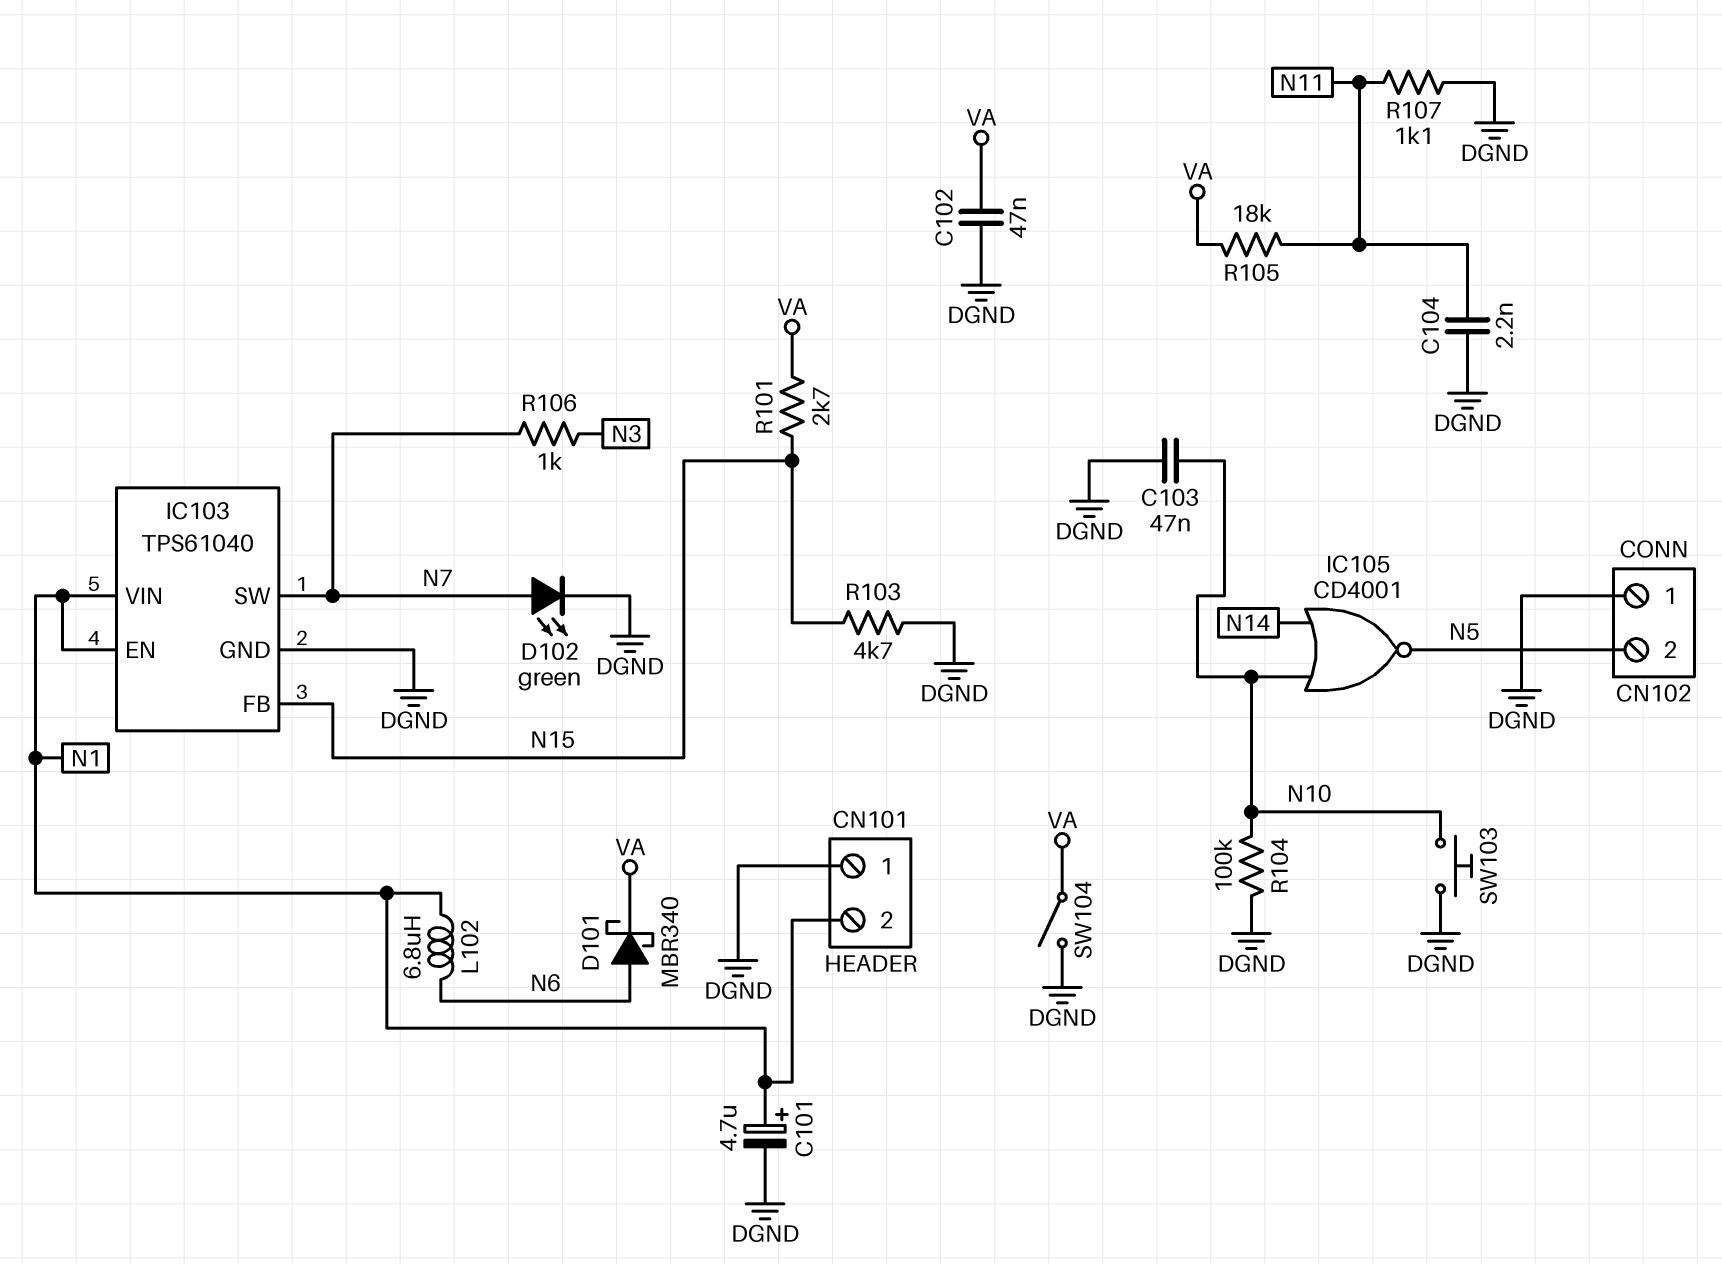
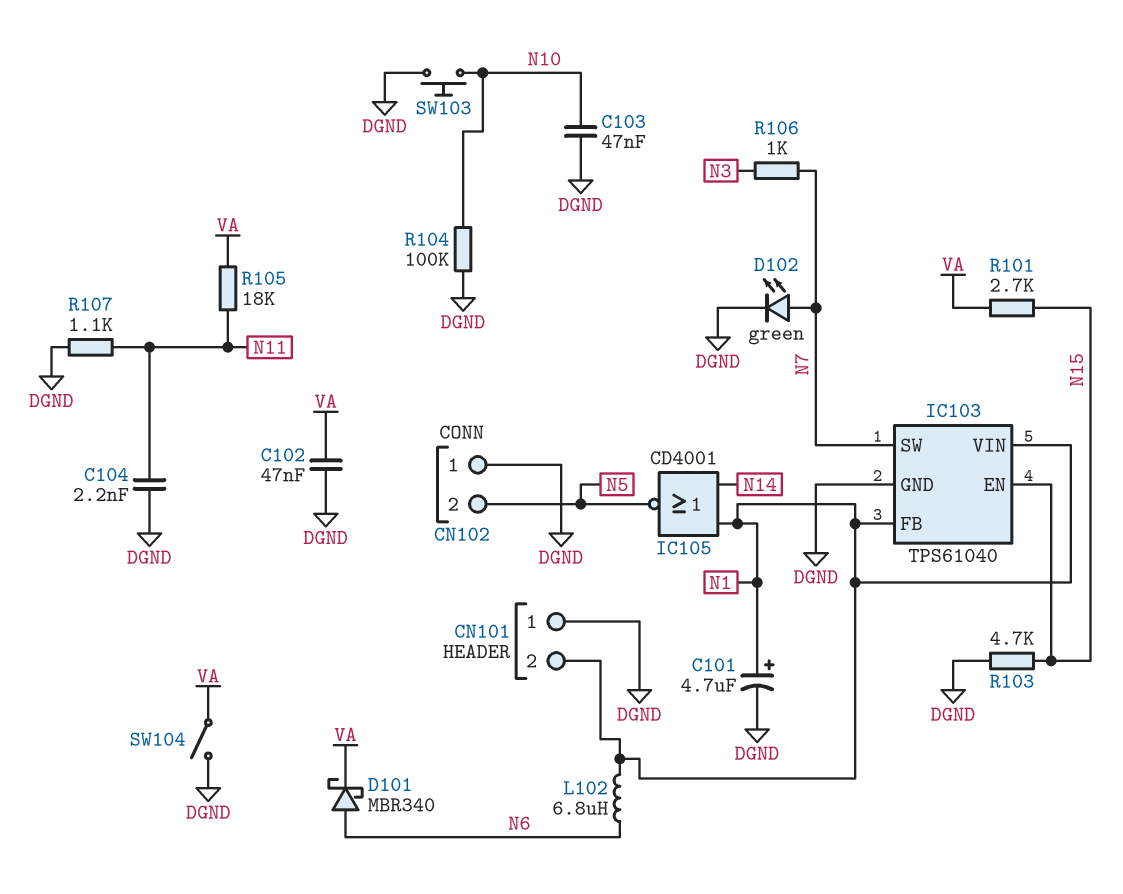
IC103 pin EN: N1 -> N15
IC103 pin FB: N15 -> N1
IC105: NOR CD4001 (in N10, in N14, out N5) -> NOR CD4001 (in N1, in N14, out N5)

